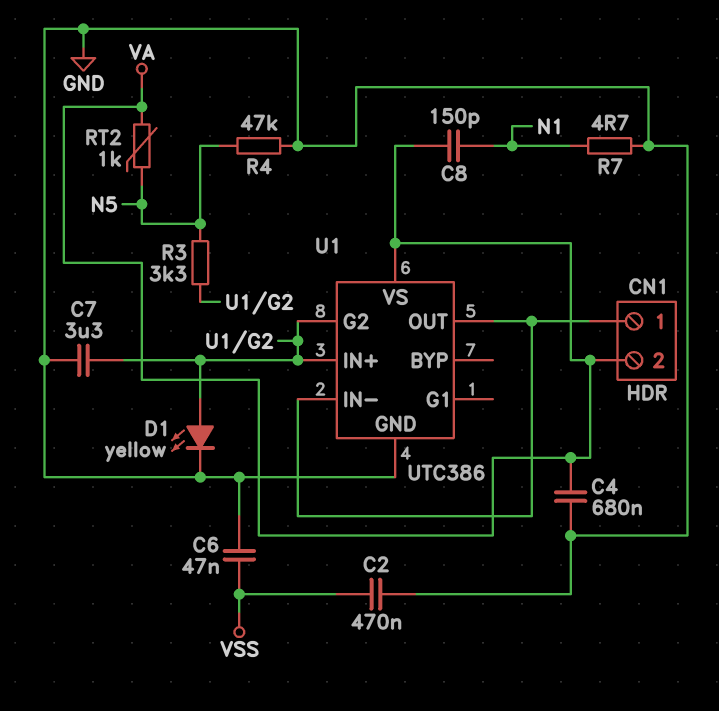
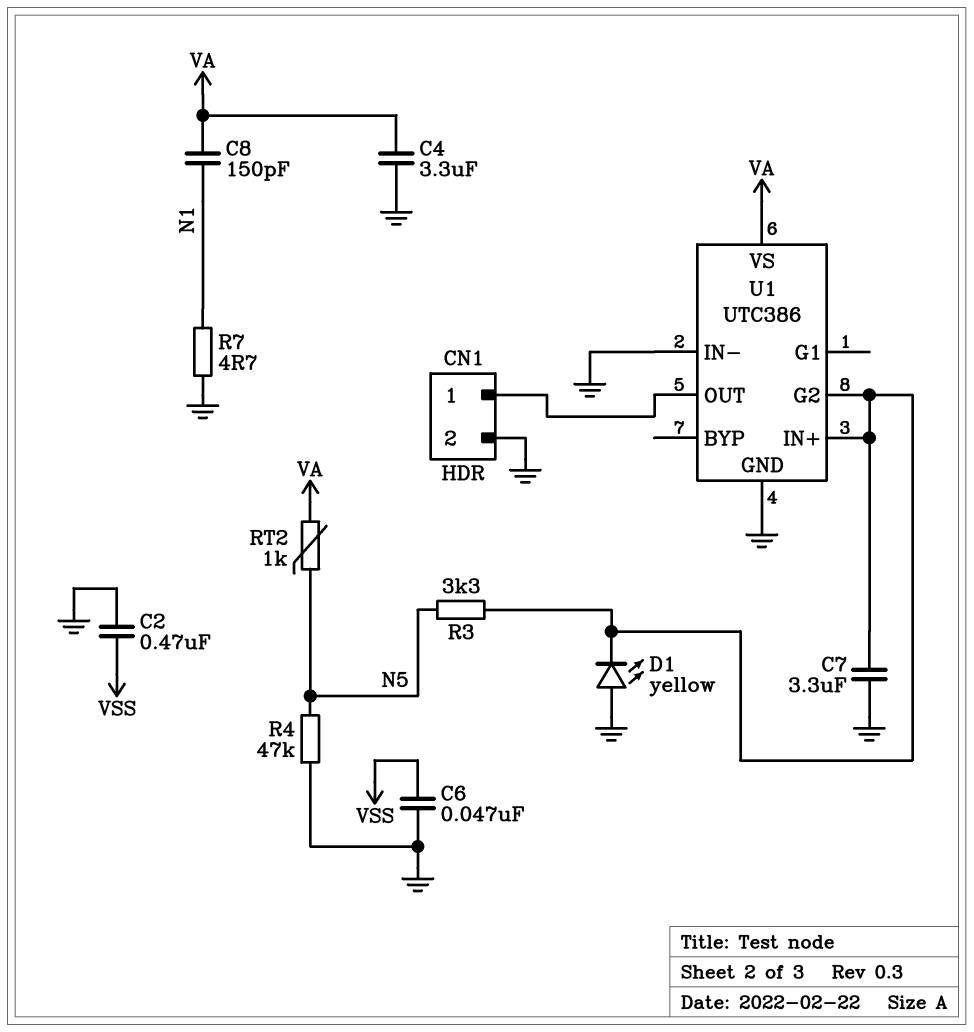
C4: 680nF (GND, VA) -> 3.3uF (GND, VA)
CN1 pin 2: VA -> GND
D1: LED yellow (A U1/G2, K GND) -> LED yellow (A GND, K U1/G2)
U1 pin IN-: CN1/1 -> GND

